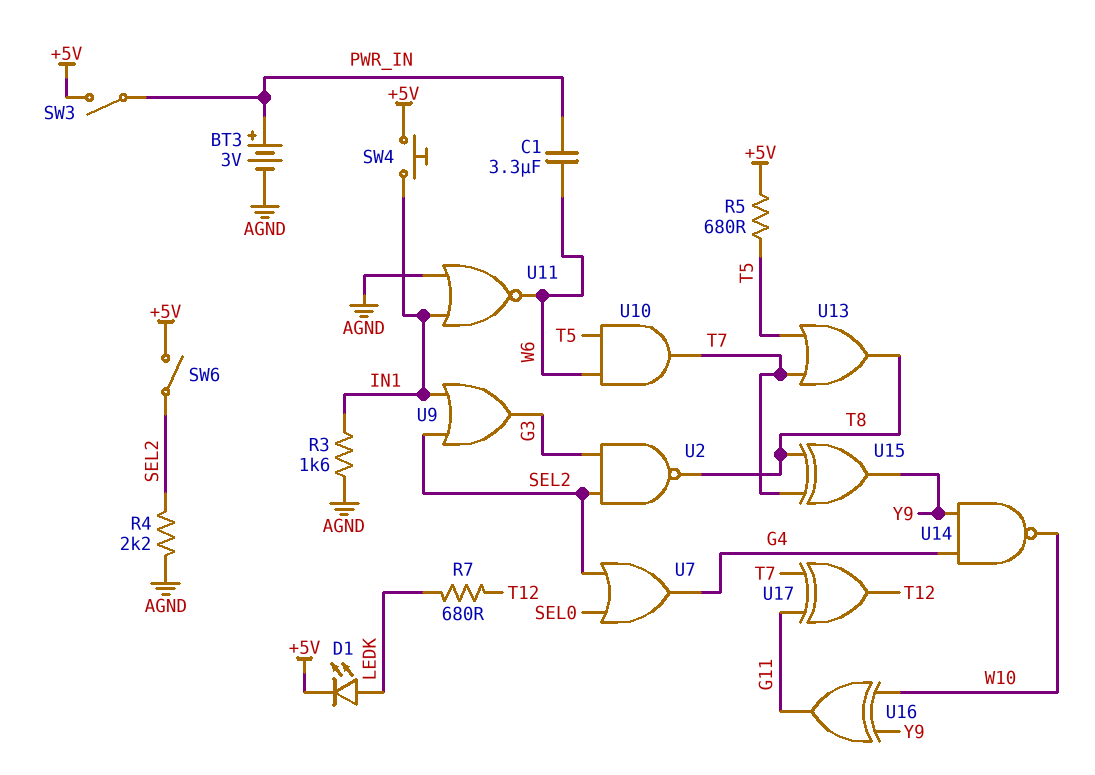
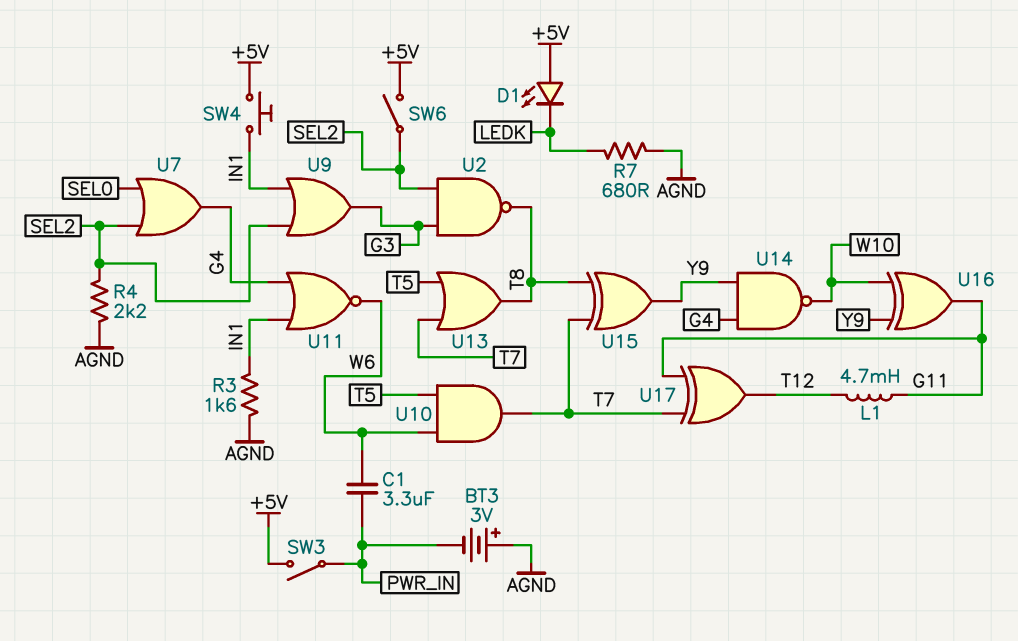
BT3: 3V (plus PWR_IN, minus AGND) -> 3V (plus AGND, minus PWR_IN)
D1: LED (A LEDK, K +5V) -> LED (A +5V, K LEDK)
L1: none -> 4.7mH (G11, T12)
R5: 680 (+5V, T5) -> none
R7: 680 (LEDK, T12) -> 680 (AGND, LEDK)
U11: NOR (in AGND, in IN1, out W6) -> NOR (in G4, in IN1, out W6)

